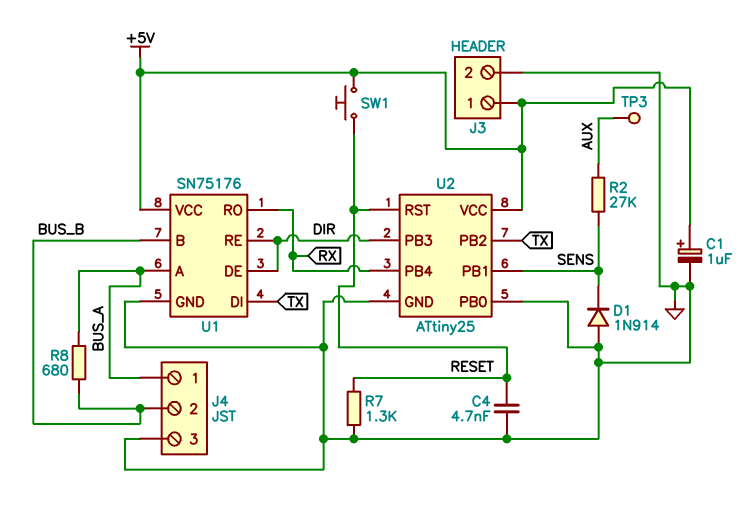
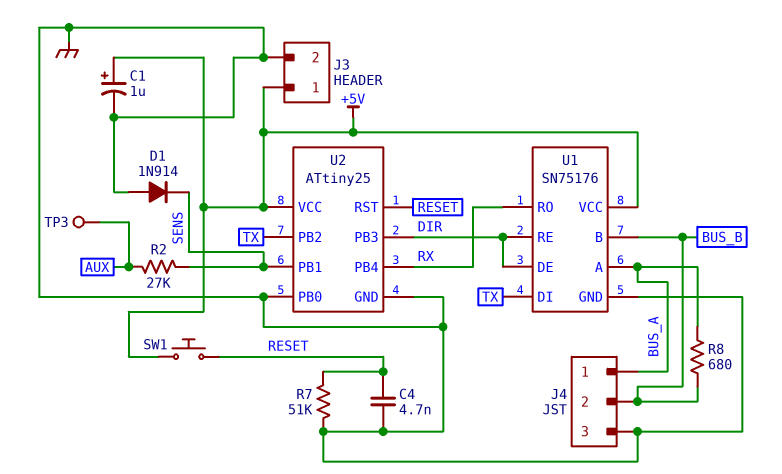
R7: 1.3k (GND, RESET) -> 51k (GND, RESET)

